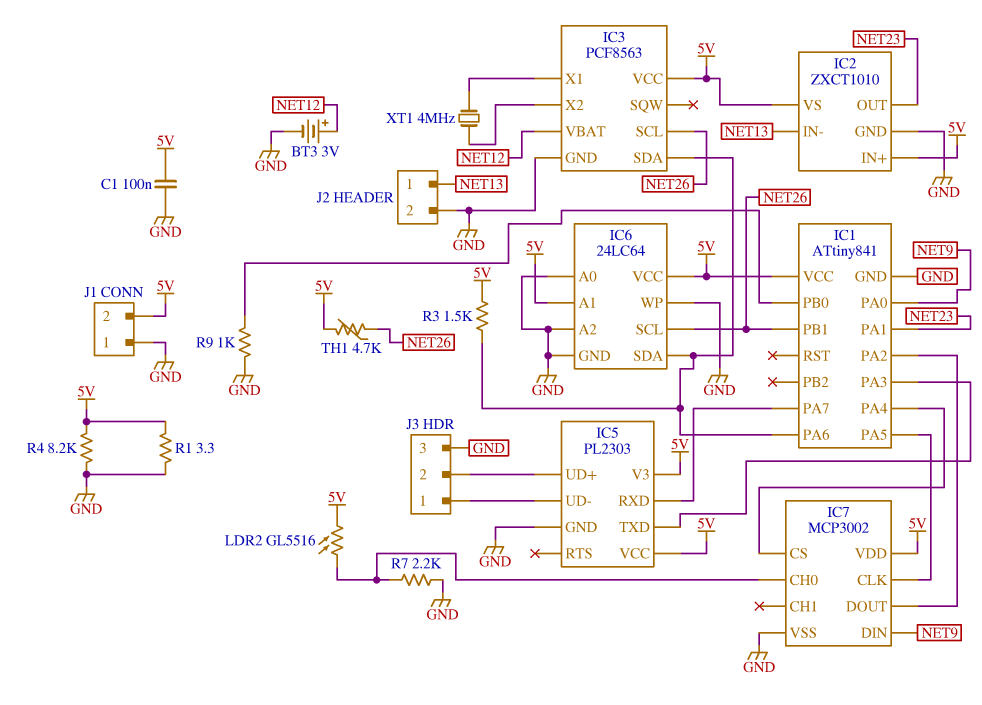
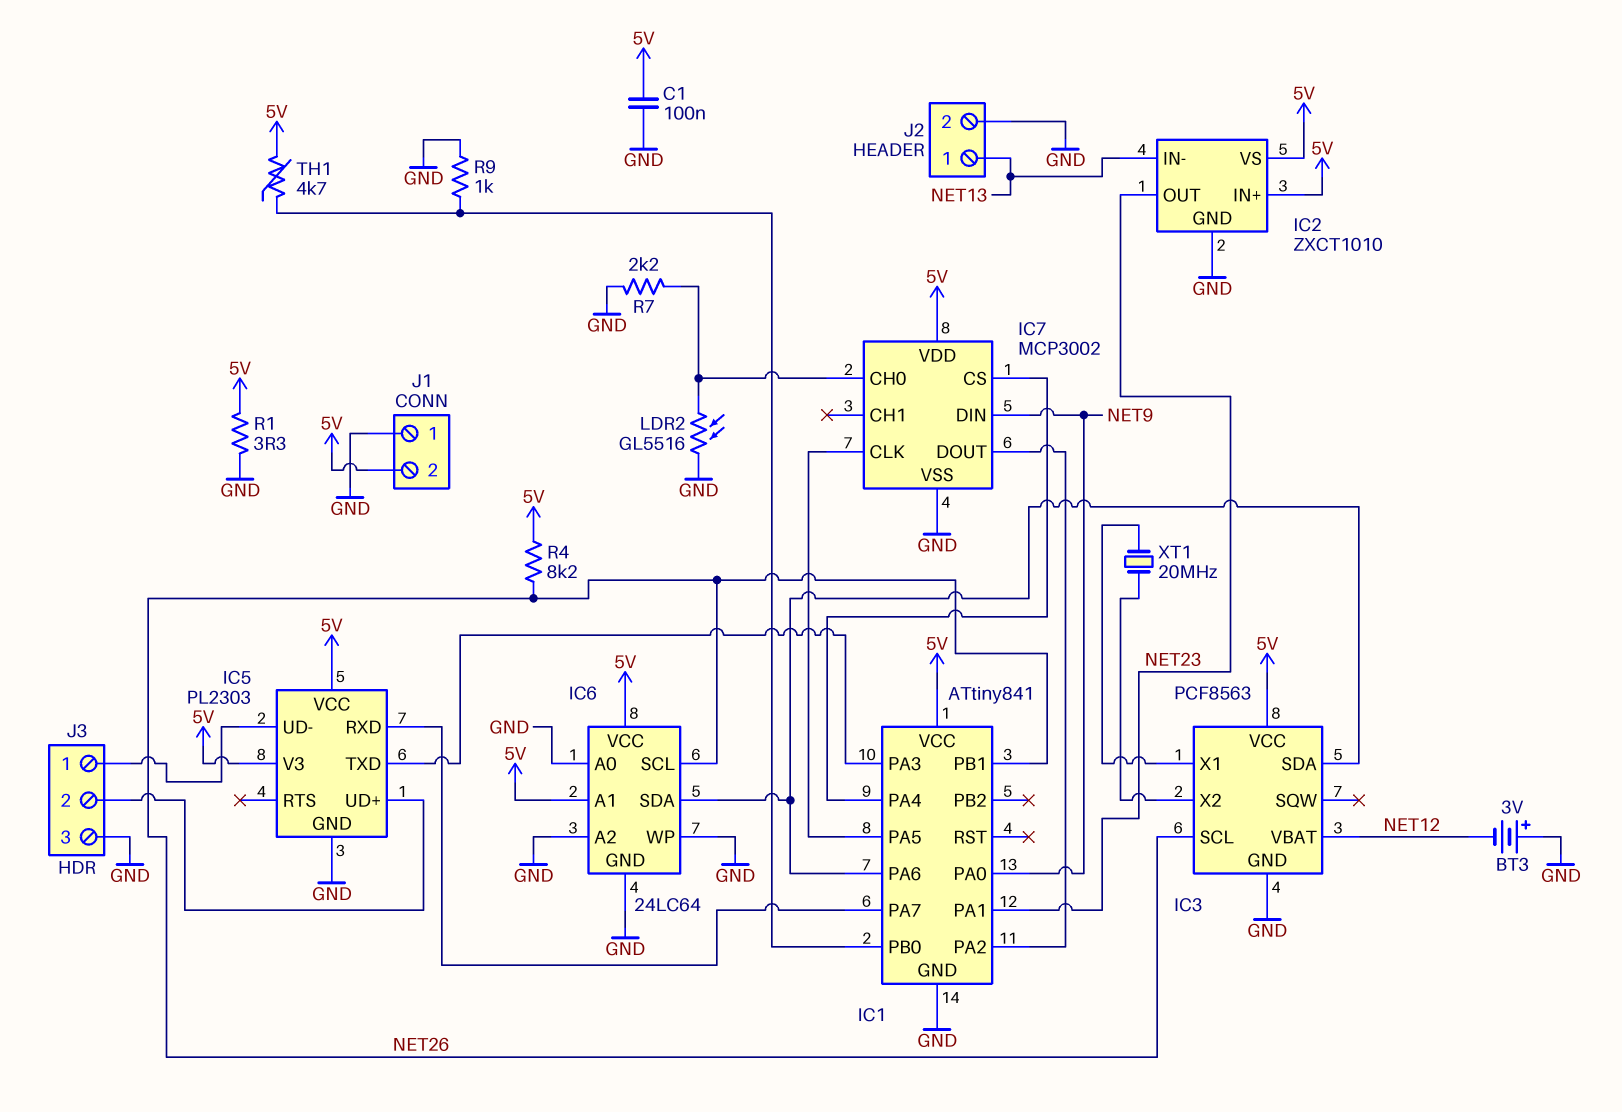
BT3: 3V (plus NET12, minus GND) -> 3V (plus GND, minus NET12)
LDR2: GL5516 (5V, IC7/CH0) -> GL5516 (GND, IC7/CH0)
R3: 1.5k (5V, IC1/PA6) -> none
R4: 8.2k (5V, GND) -> 8.2k (5V, NET26)
TH1: 4.7k (5V, NET26) -> 4.7k (5V, IC1/PB0)
XT1: 4MHz (IC3/X1, IC3/X2) -> 20MHz (IC3/X1, IC3/X2)

